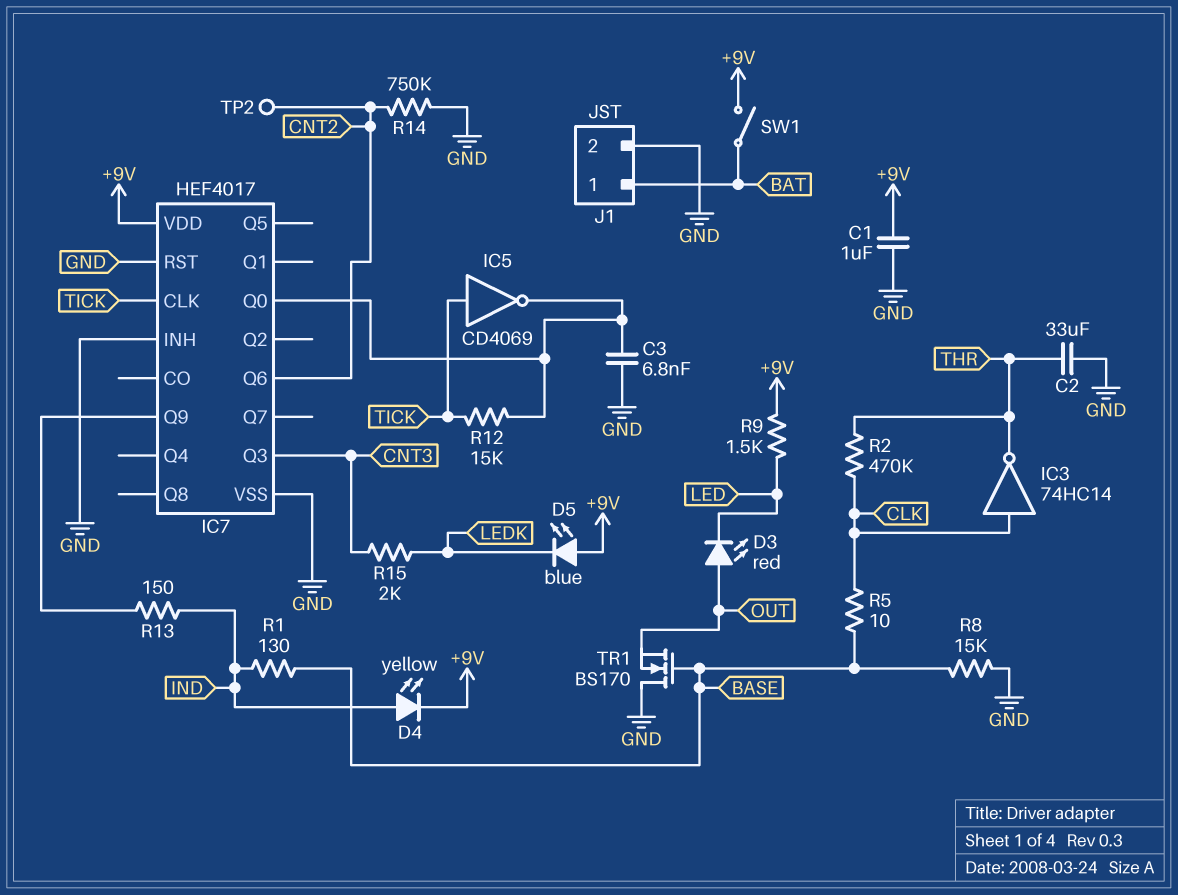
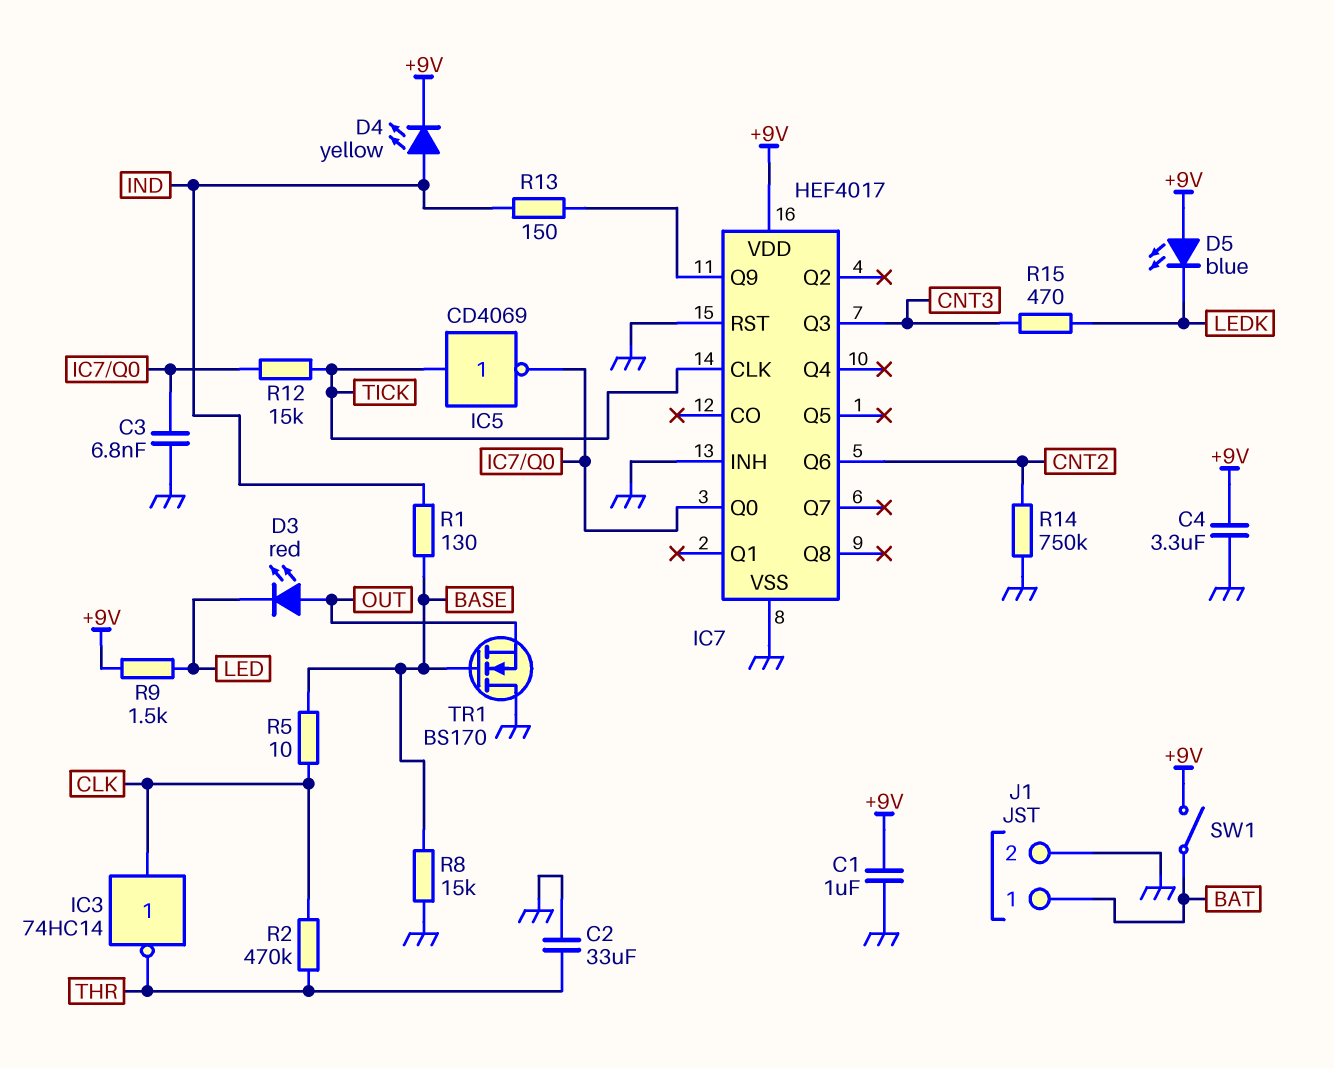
C4: none -> 3.3uF (+9V, GND)
R15: 2k (CNT3, LEDK) -> 470 (CNT3, LEDK)
TP2: test point (CNT2) -> none

